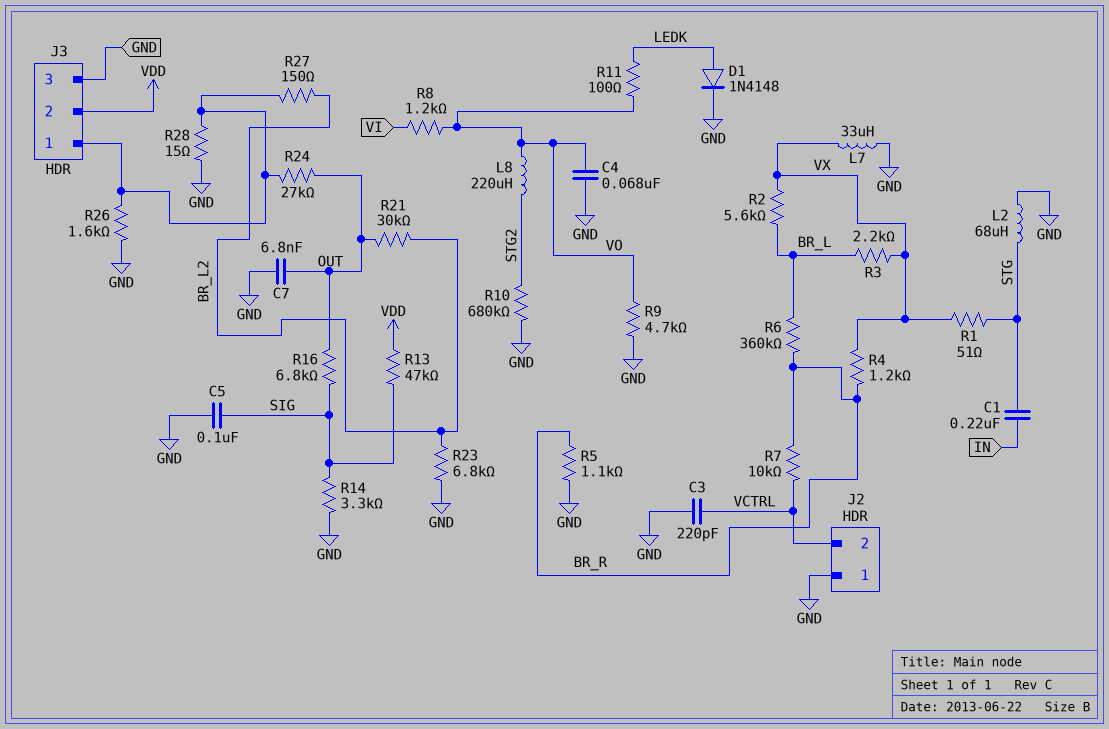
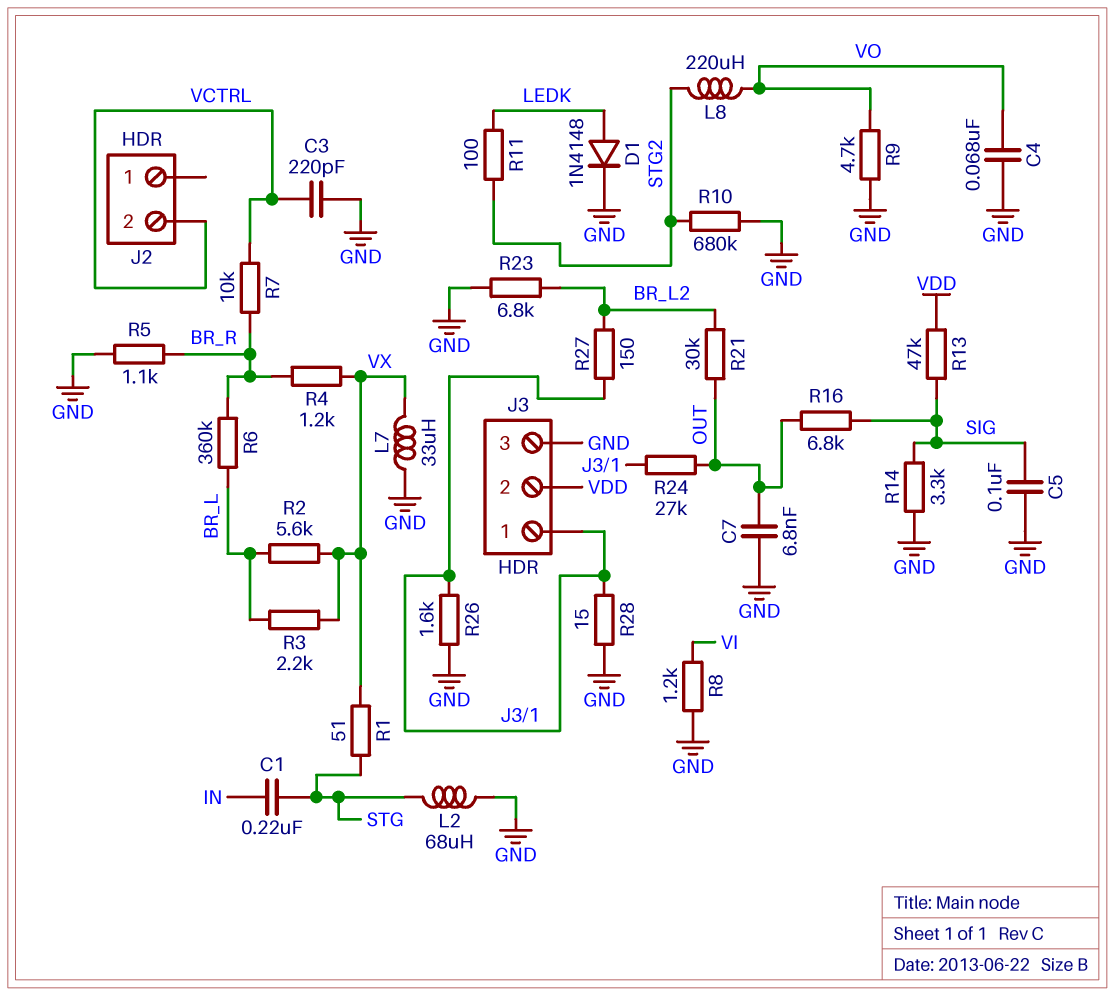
J2 pin 1: GND -> none
R8: 1.2k (VI, VO) -> 1.2k (GND, VI)
R11: 100 (LEDK, VO) -> 100 (LEDK, STG2)

